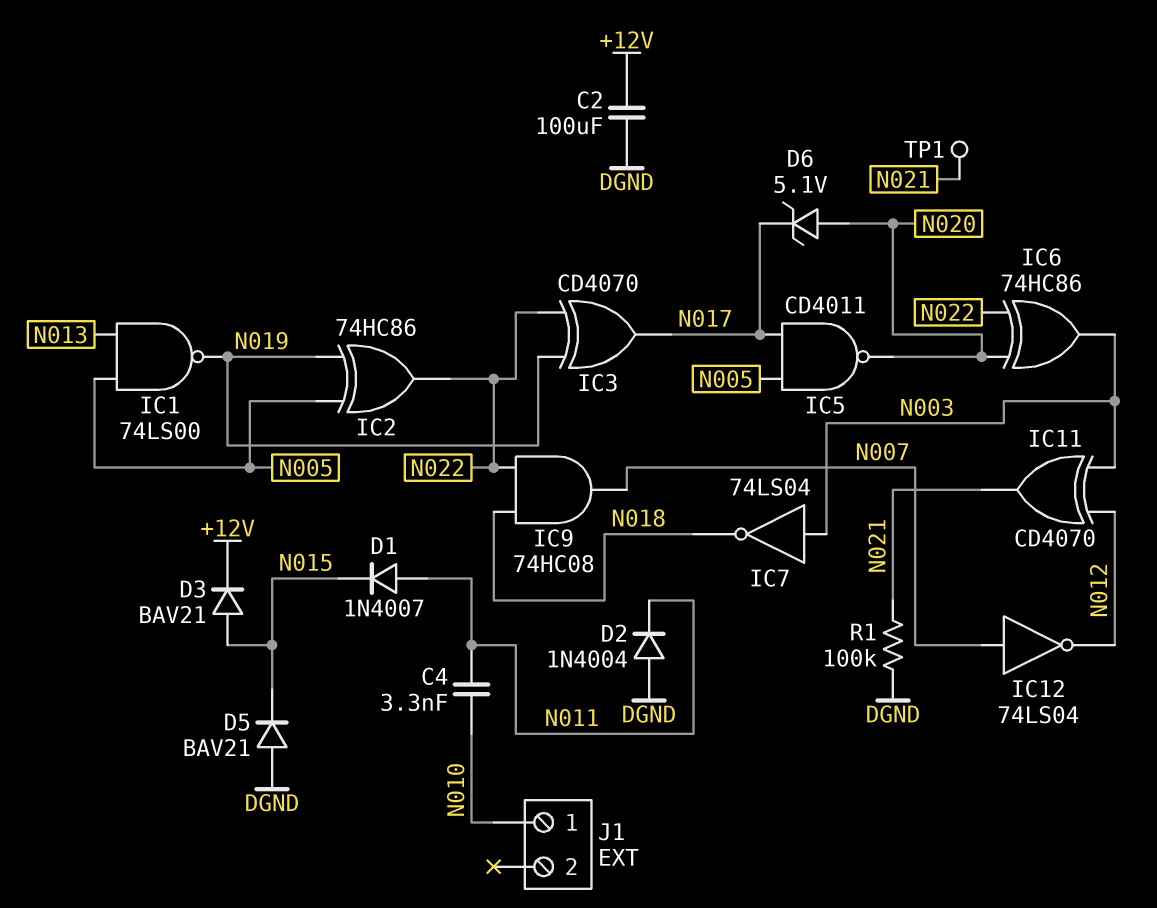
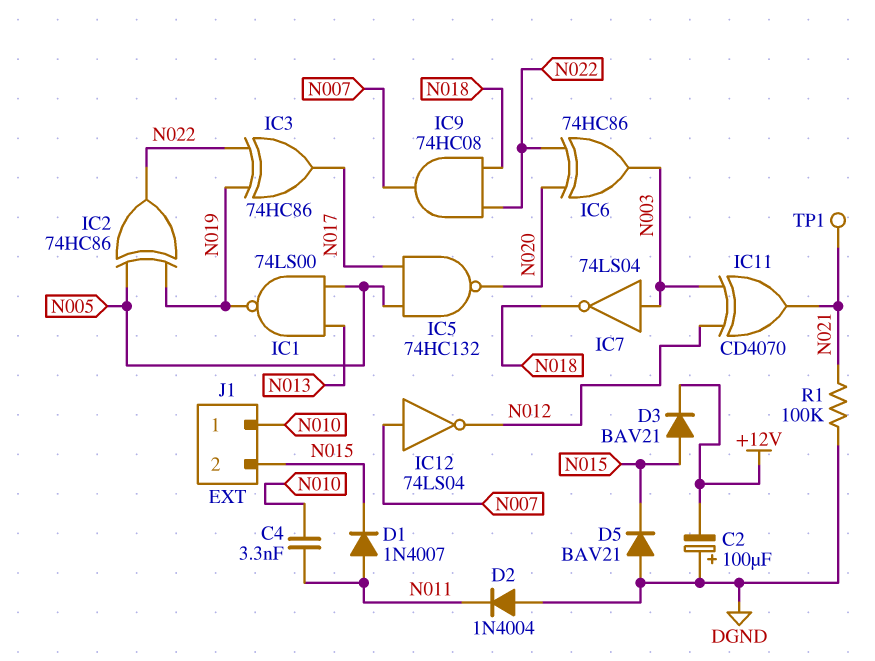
C2: 100uF (+12V, DGND) -> 100uF (plus DGND, minus +12V)
D6: zener 5.1V (A N020, K N017) -> none
IC3: XOR CD4070 (in N019, in N022, out N017) -> XOR 74HC86 (in N019, in N022, out N017)
IC5: NAND CD4011 (in N005, in N017, out N020) -> NAND 74HC132 (in N005, in N017, out N020)
J1 pin 2: none -> N015

